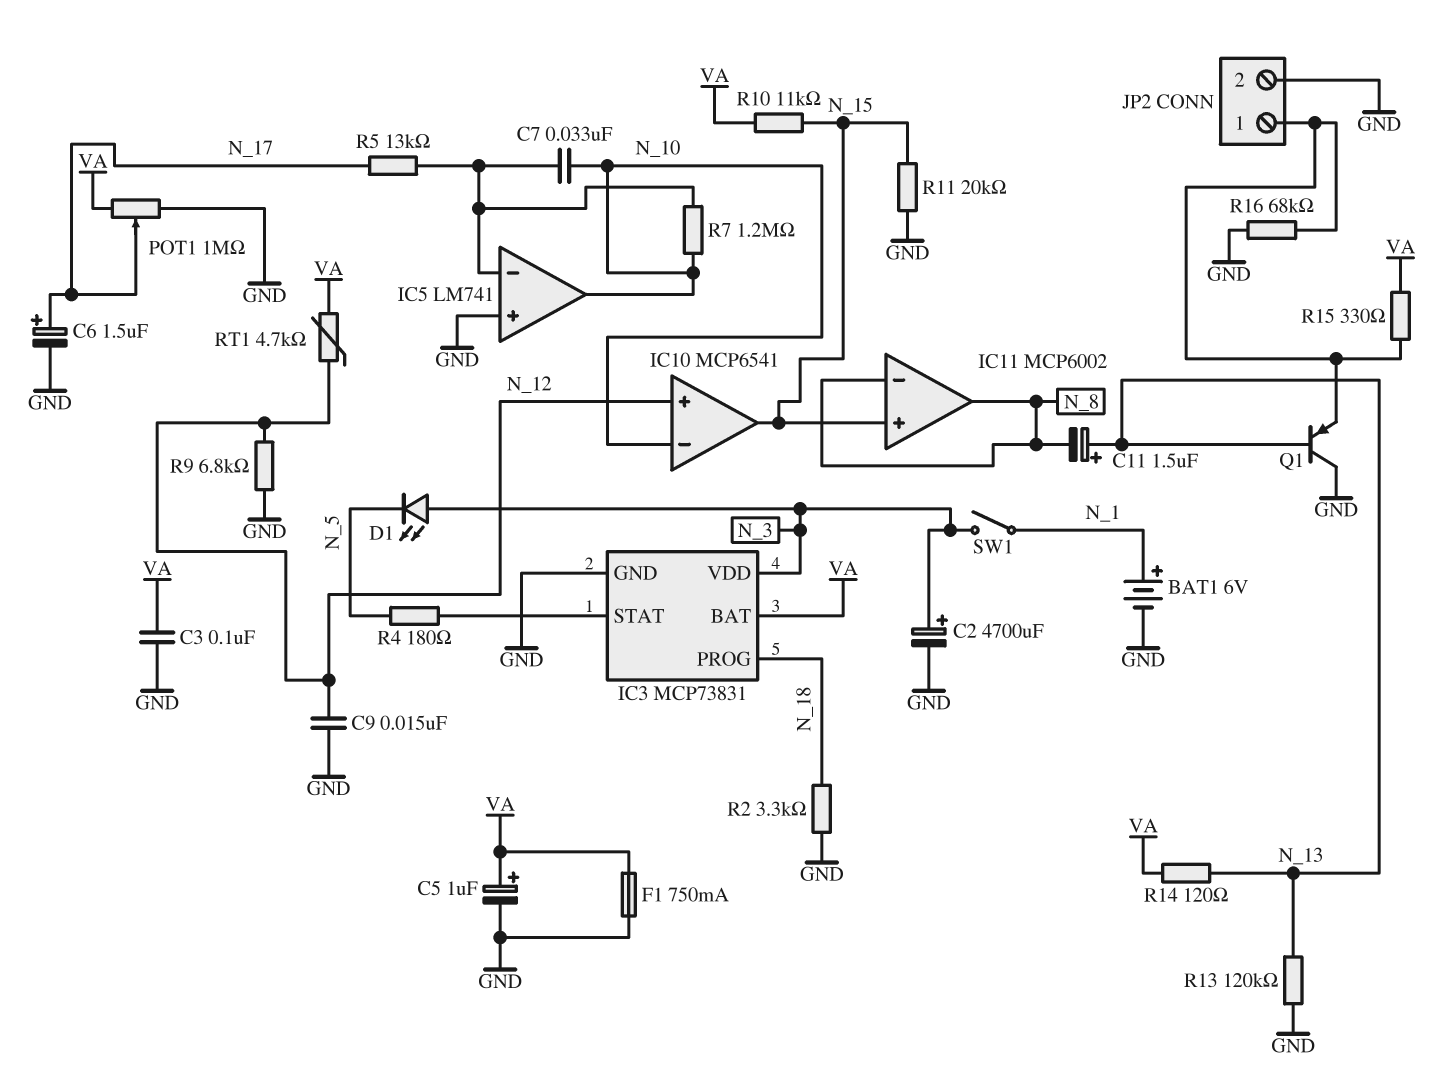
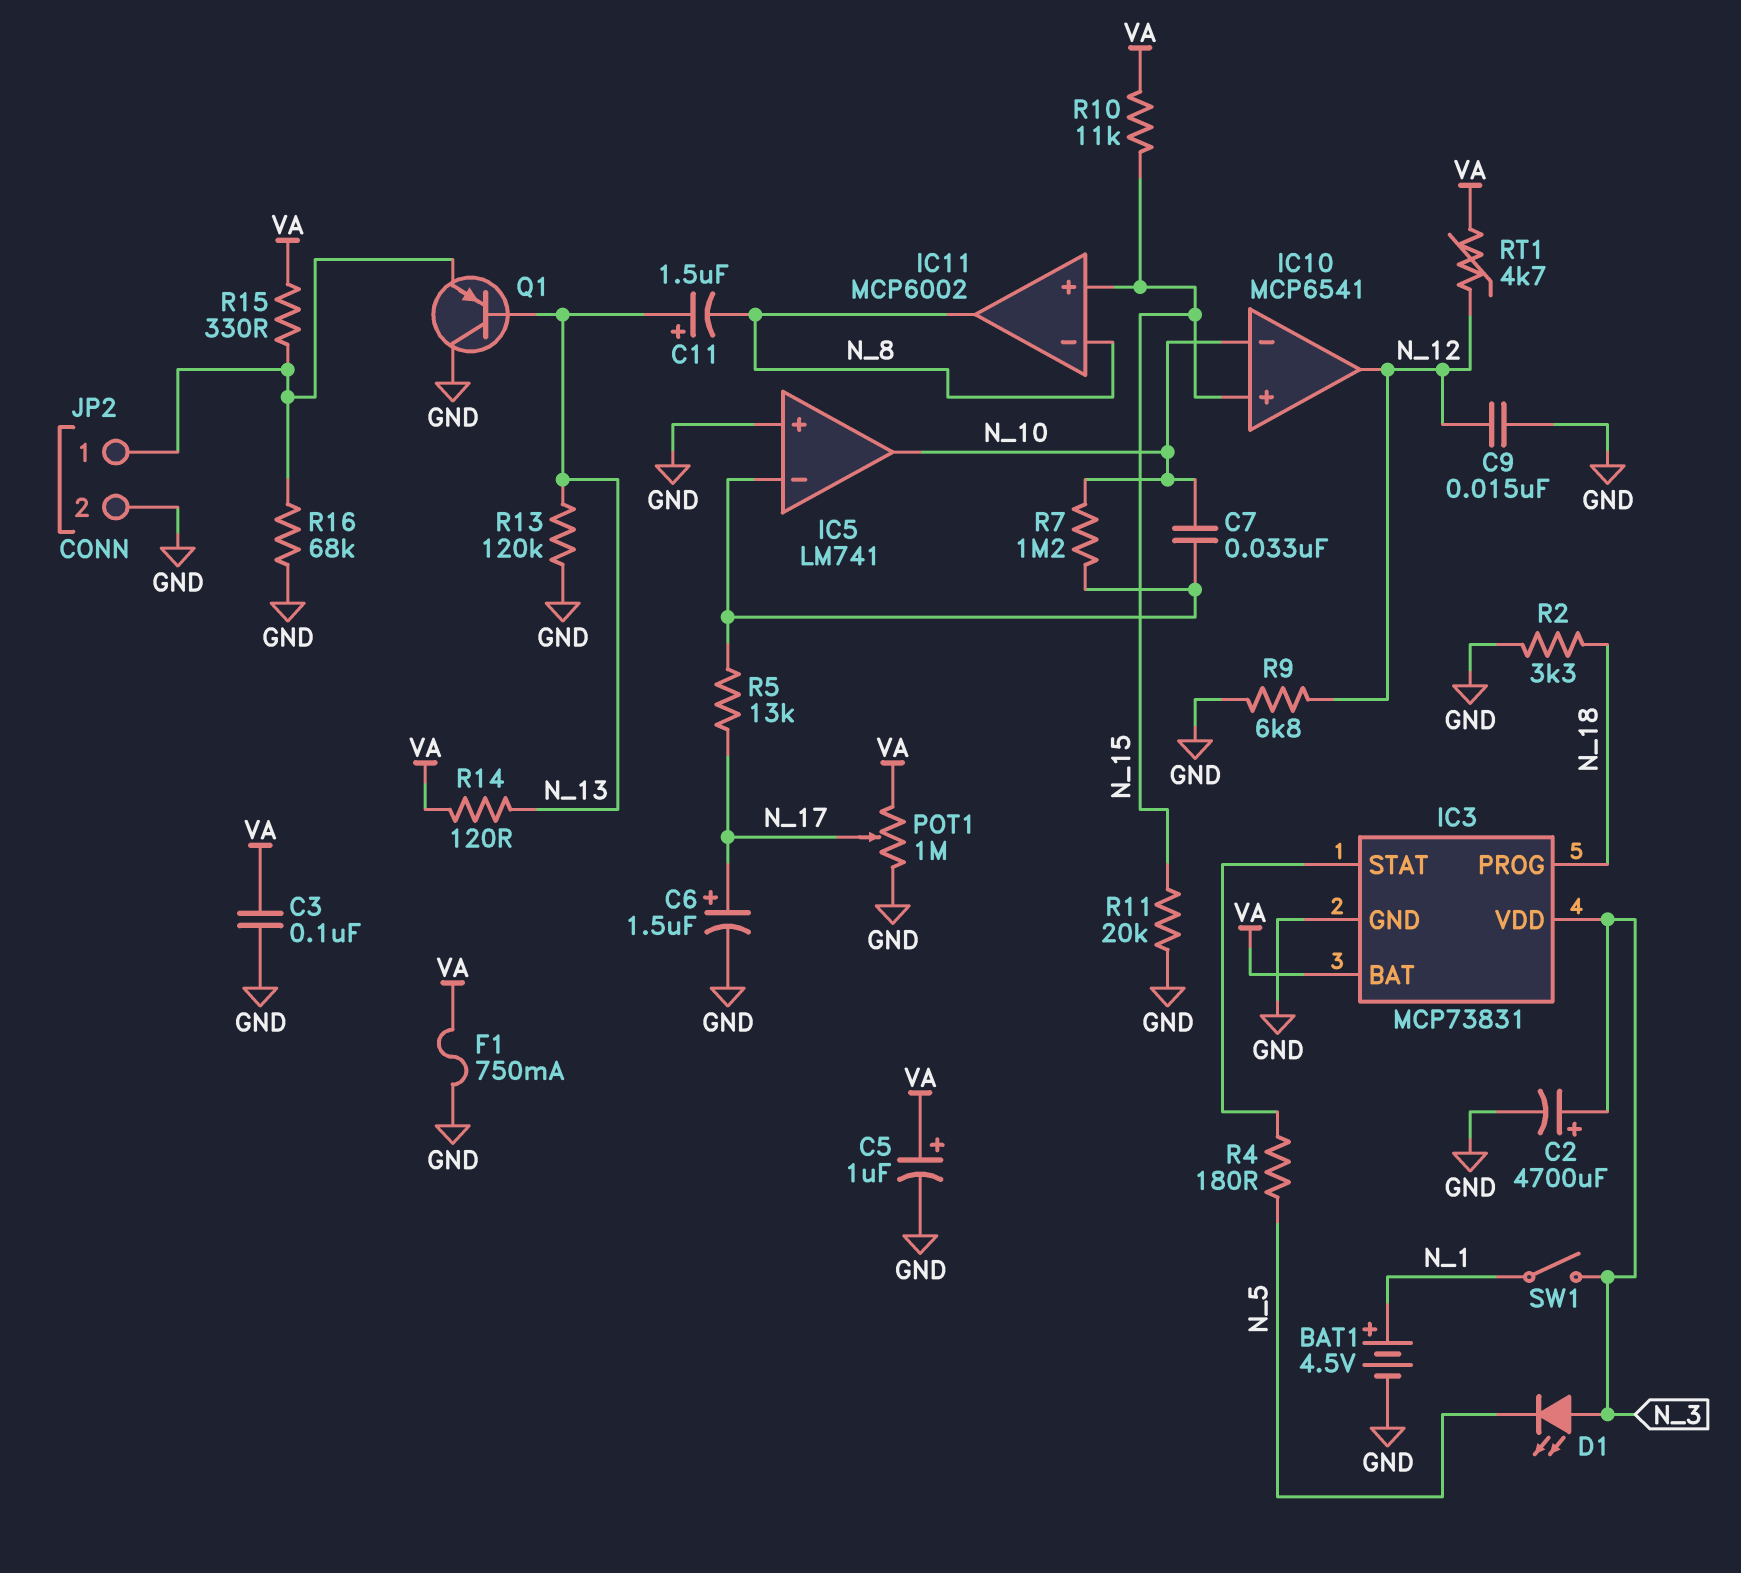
BAT1: 6V (plus N_1, minus GND) -> 4.5V (plus N_1, minus GND)
IC10 pin in+: N_12 -> N_15
IC10 pin out: N_15 -> N_12

